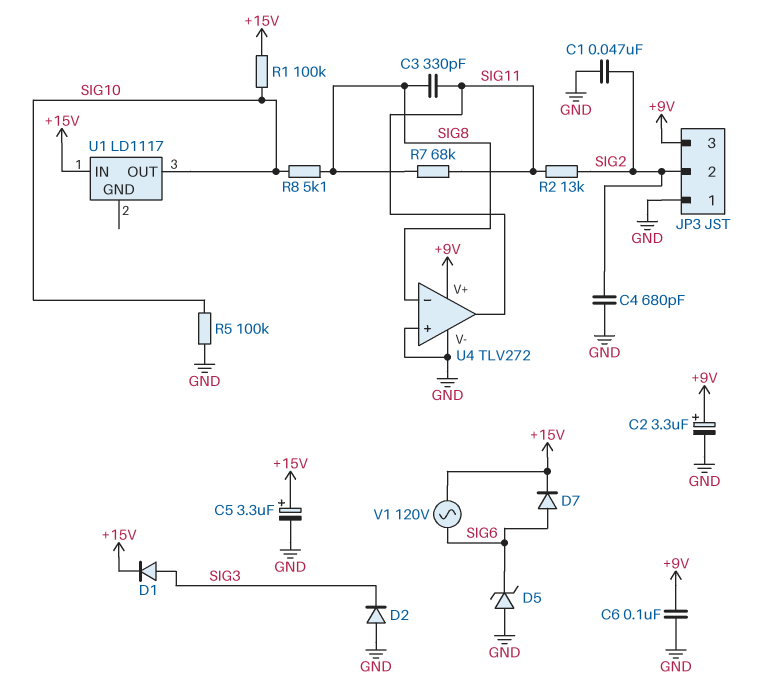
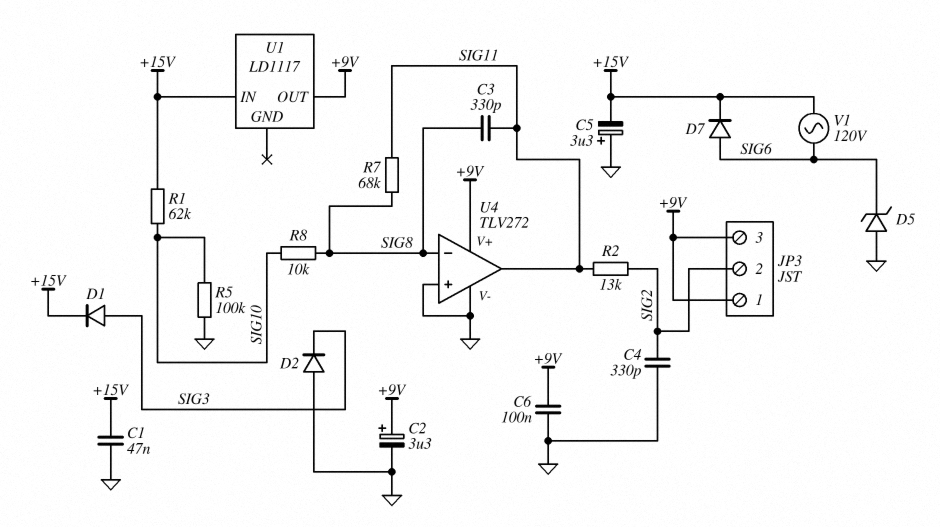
C1: 47nF (GND, SIG2) -> 47nF (+15V, GND)
C4: 680pF (GND, SIG2) -> 330pF (GND, SIG2)
C5: 3.3uF (plus +15V, minus GND) -> 3.3uF (plus GND, minus +15V)
JP3 pin 1: GND -> +9V
R1: 100k (+15V, SIG10) -> 62k (+15V, SIG10)
R8: 5.1k (SIG8, SIG10) -> 10k (SIG8, SIG10)
U1 pin OUT: SIG10 -> +9V

